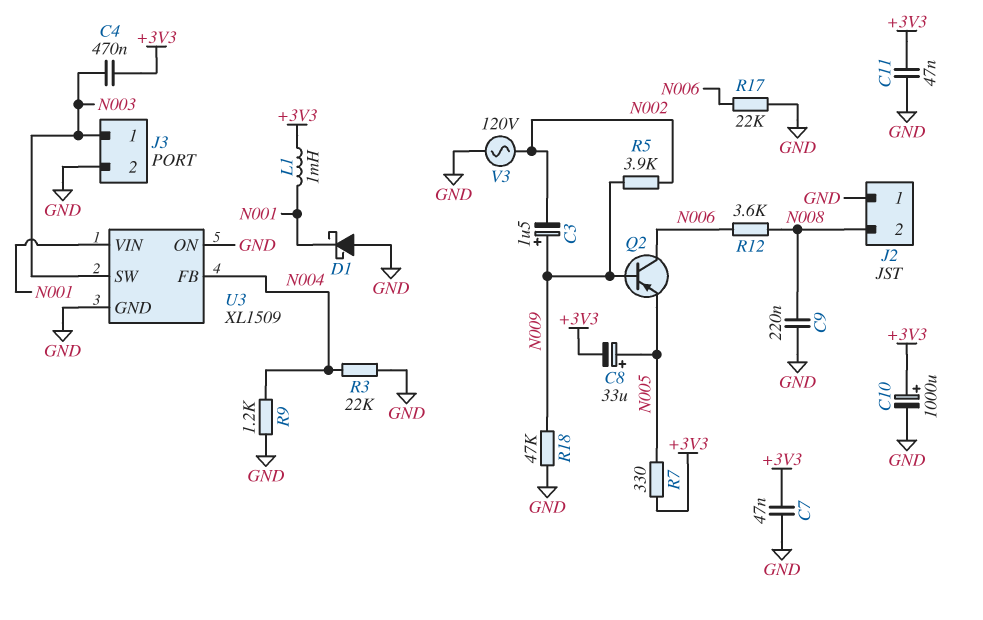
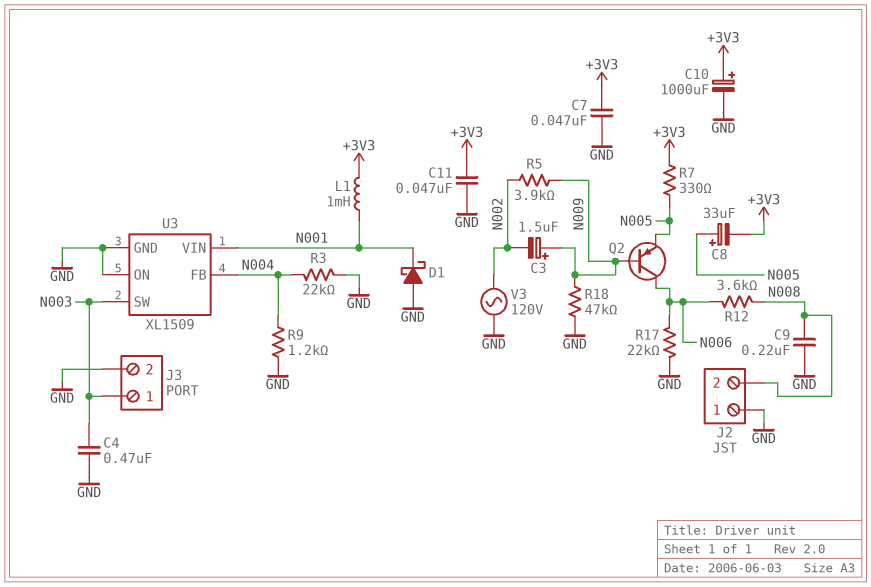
C4: 470nF (+3V3, N003) -> 470nF (GND, N003)

